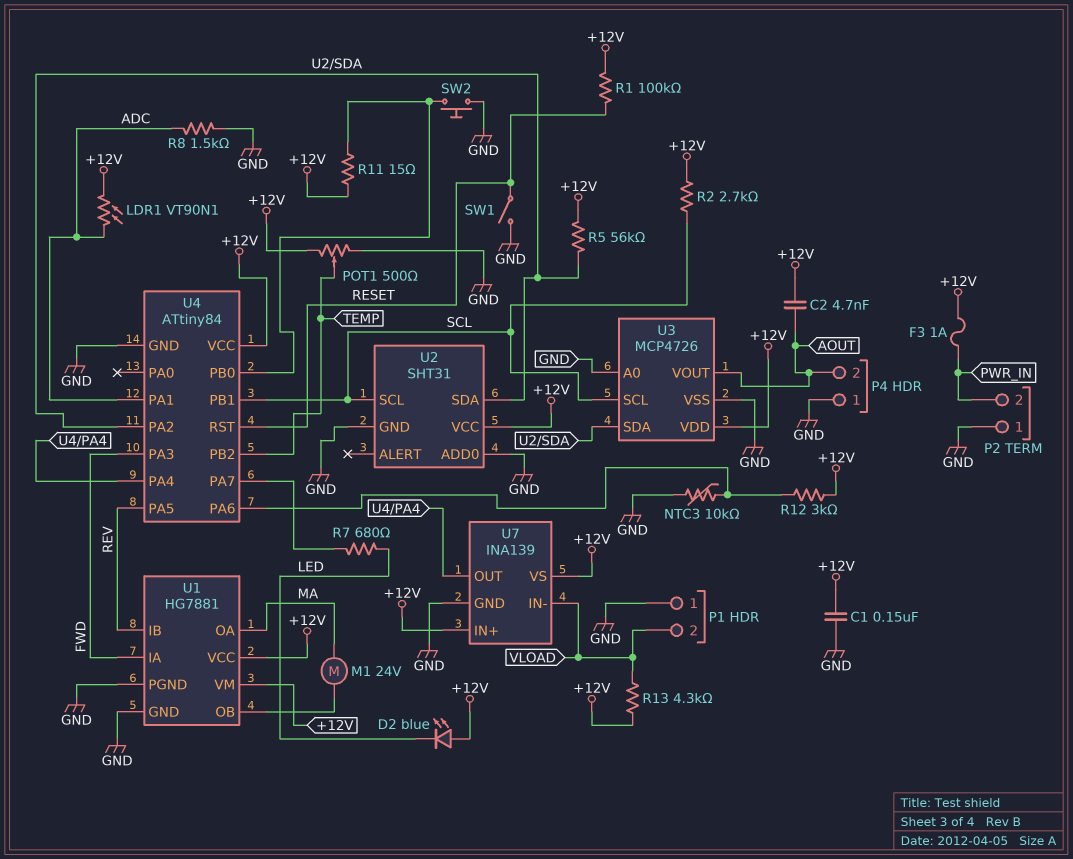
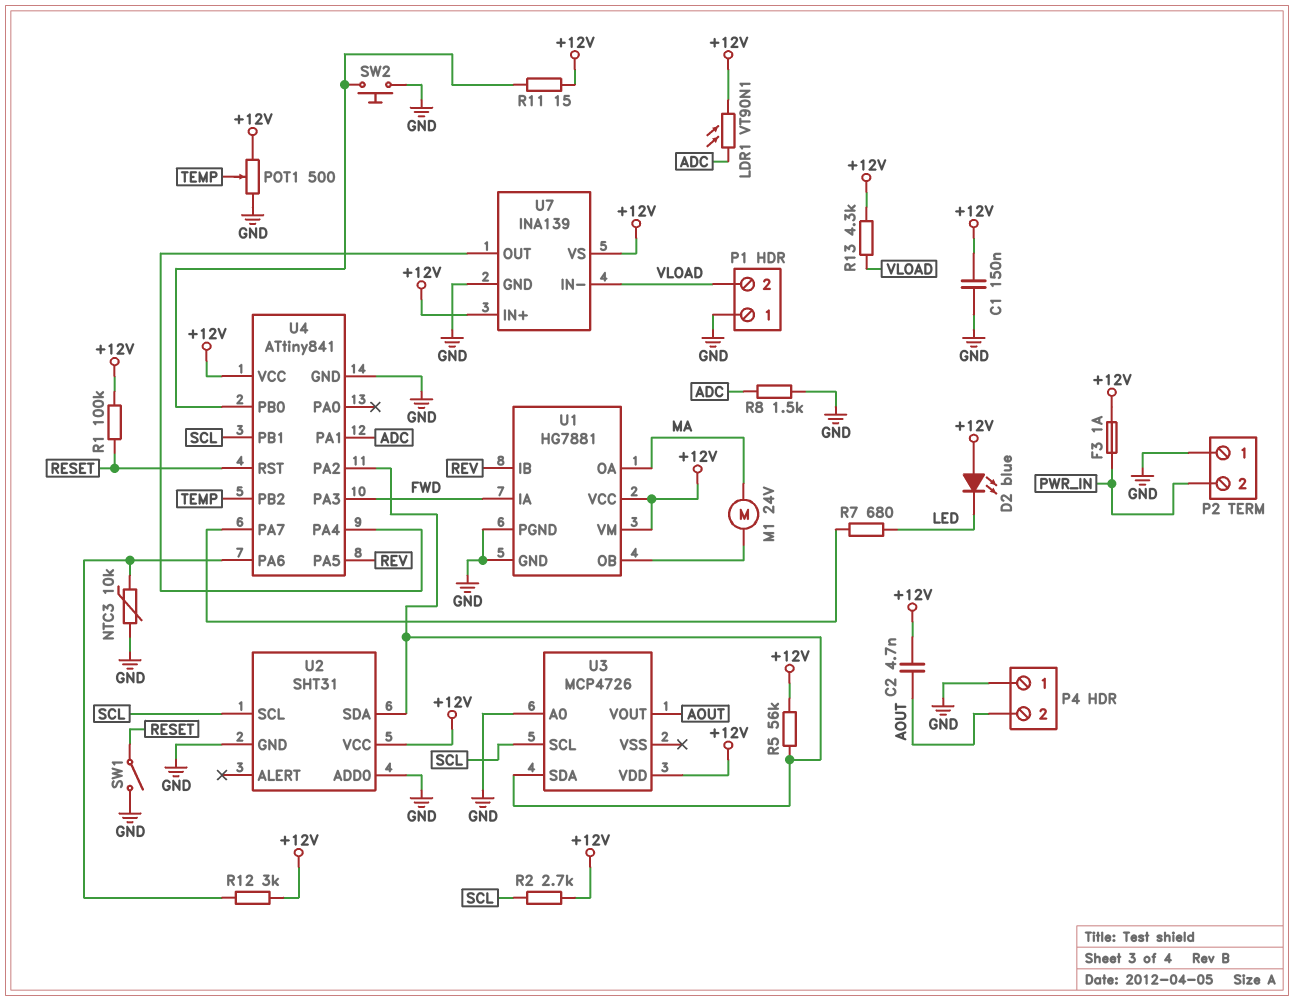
U3 pin VSS: GND -> none
U4: ATtiny84 -> ATtiny841

